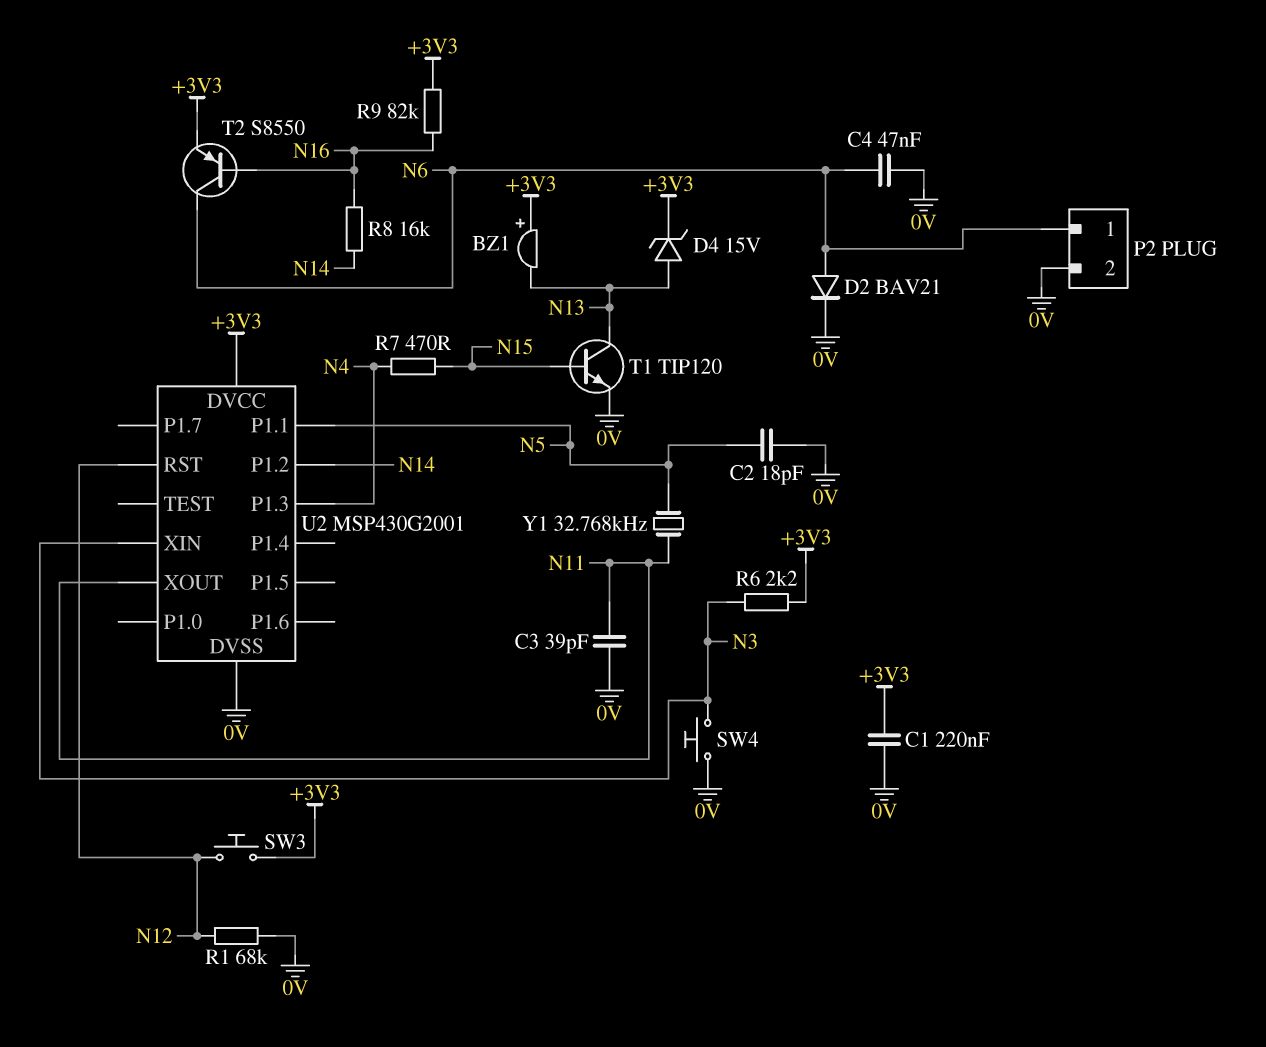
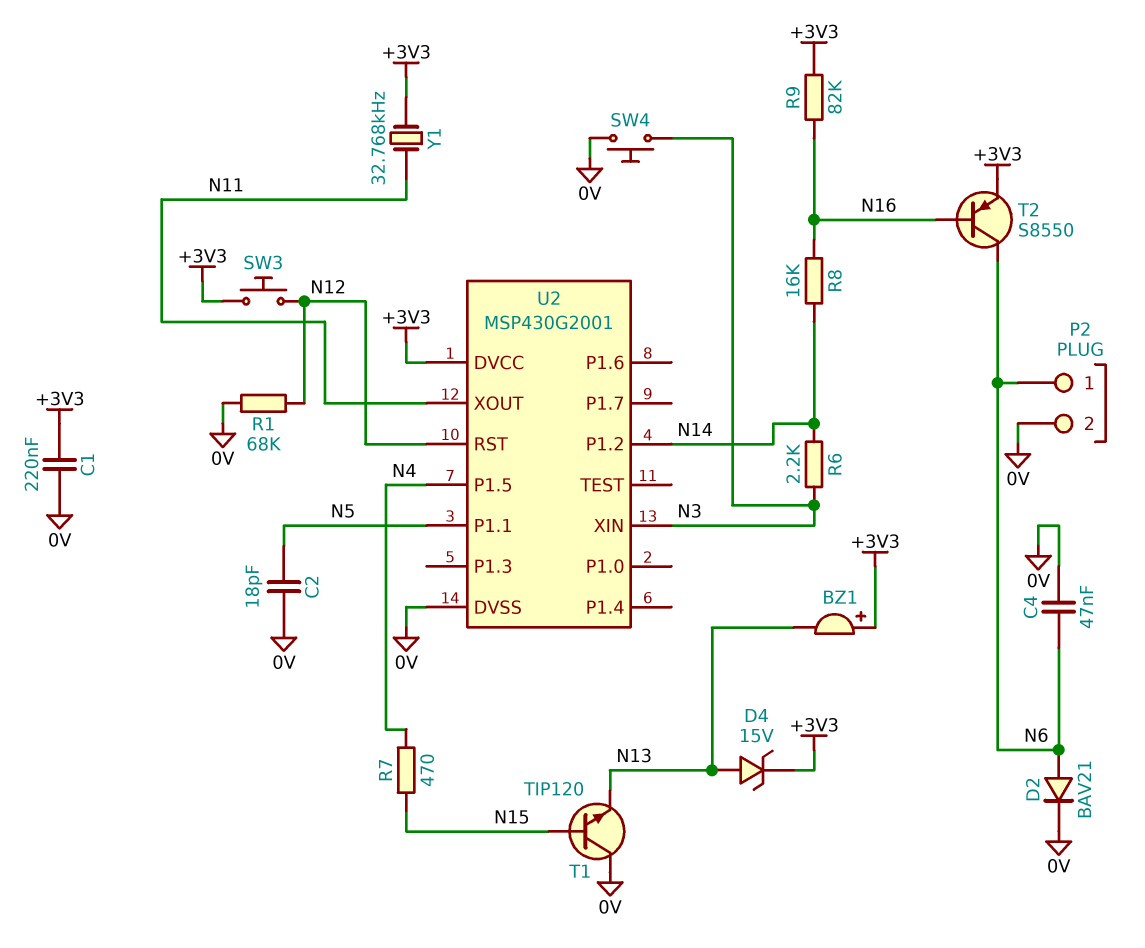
C3: 39pF (0V, N11) -> none
R6: 2.2k (+3V3, N3) -> 2.2k (N3, N14)
T1: NPN TIP120 (B N15, C N13, E 0V) -> NPN TIP120 (B N15, C 0V, E N13)
U2 pin P1.3: N4 -> none
U2 pin P1.5: none -> N4
Y1: 32.768kHz (N5, N11) -> 32.768kHz (+3V3, N11)

